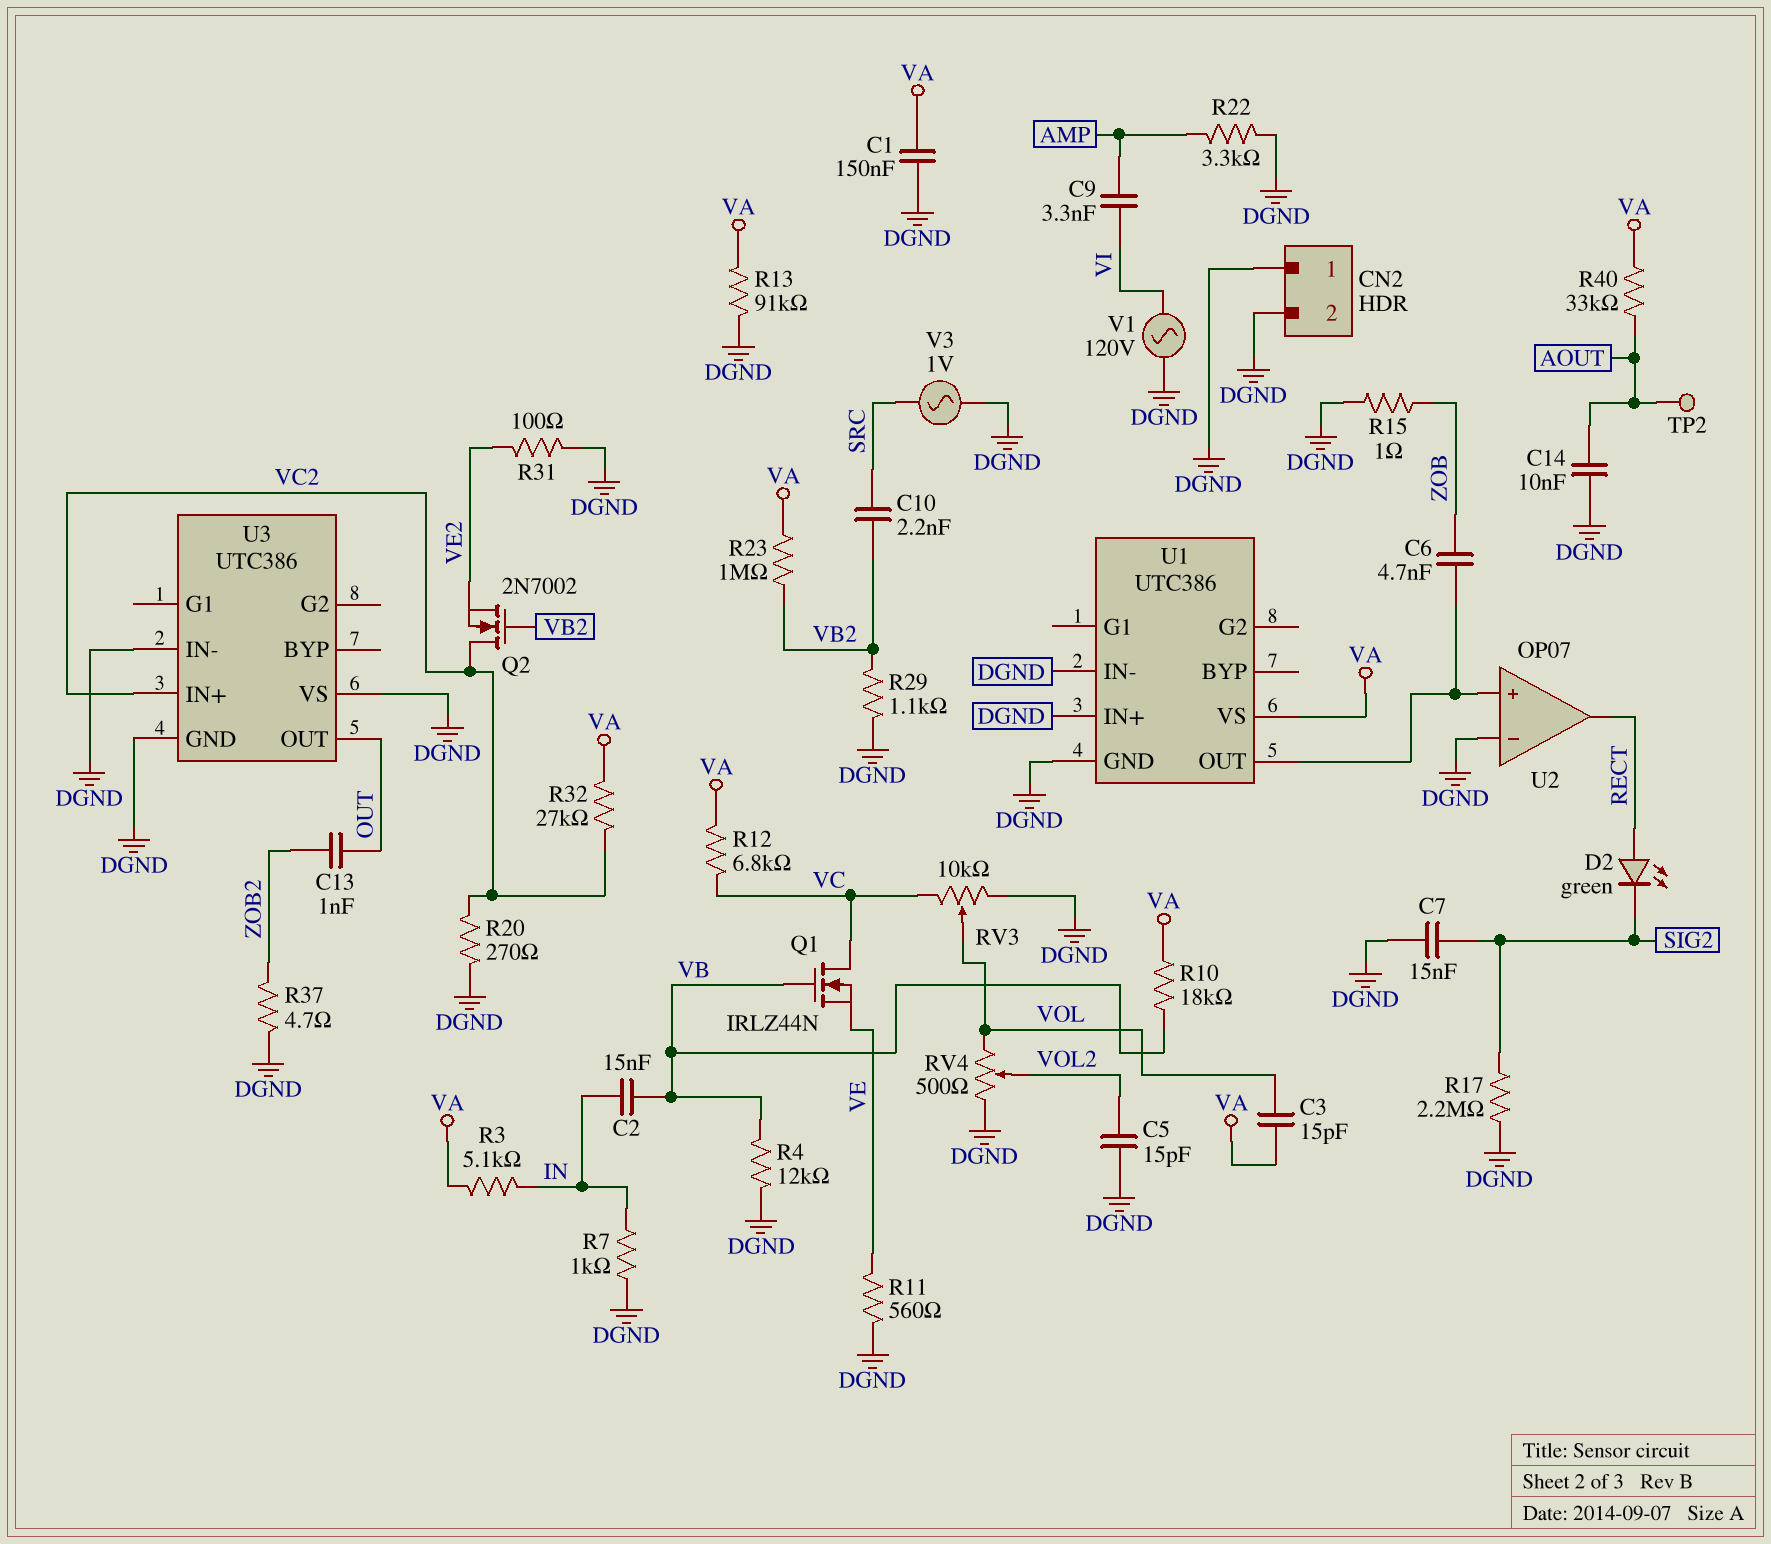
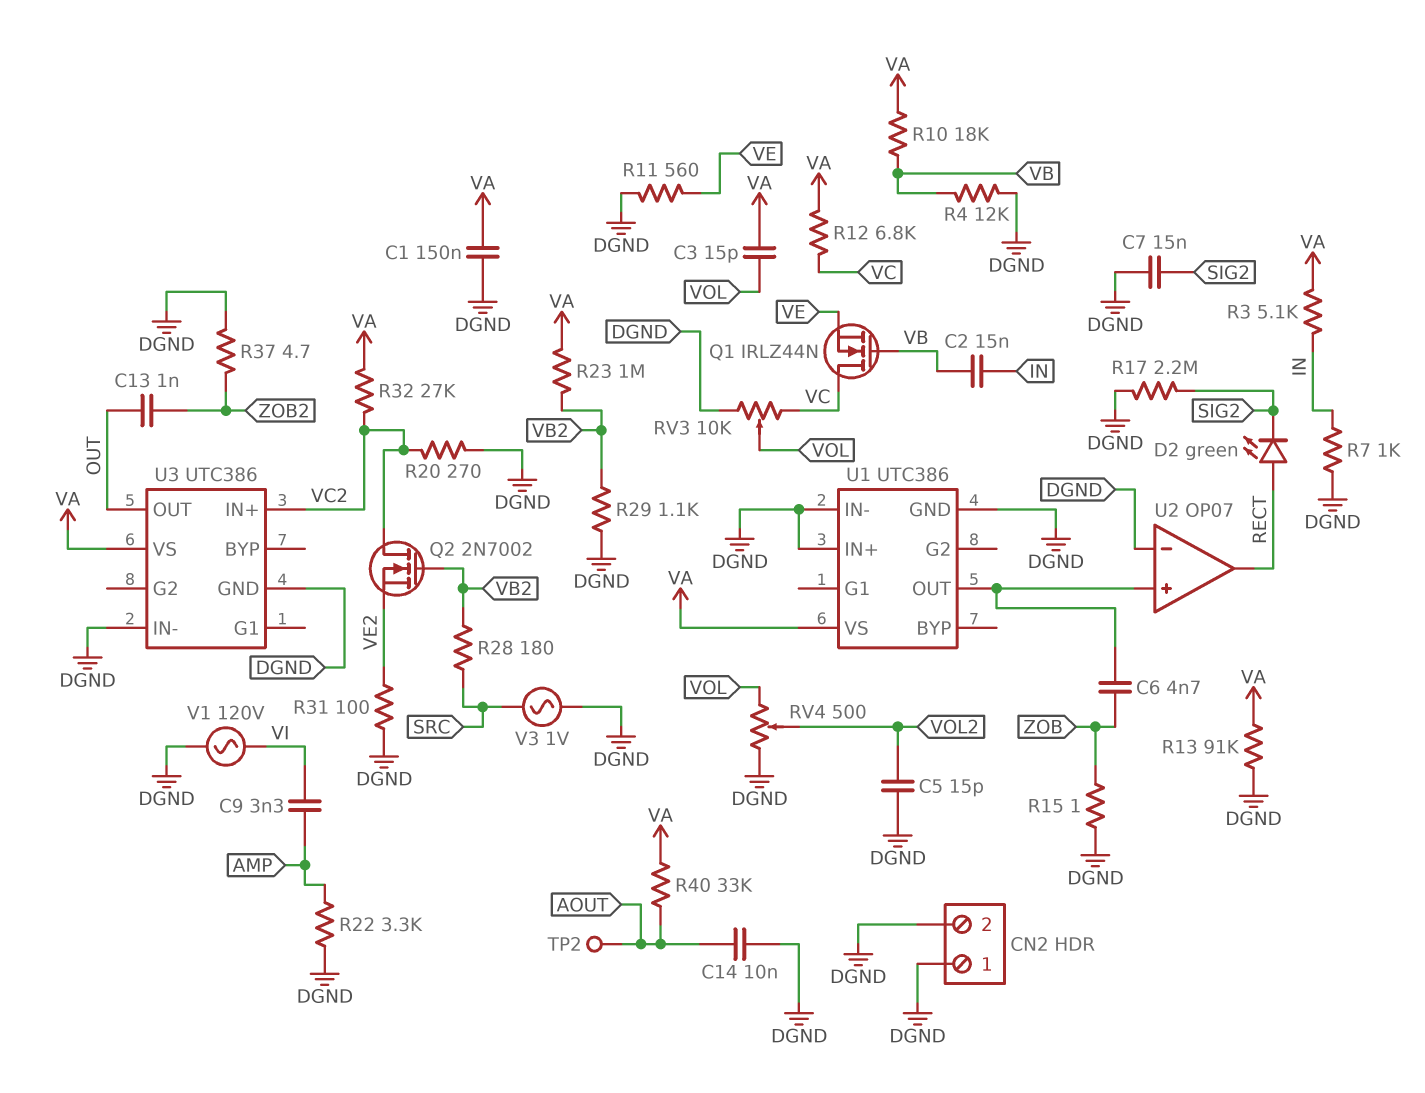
C10: 2.2nF (SRC, VB2) -> none
R28: none -> 180 (SRC, VB2)
U3 pin VS: DGND -> VA

